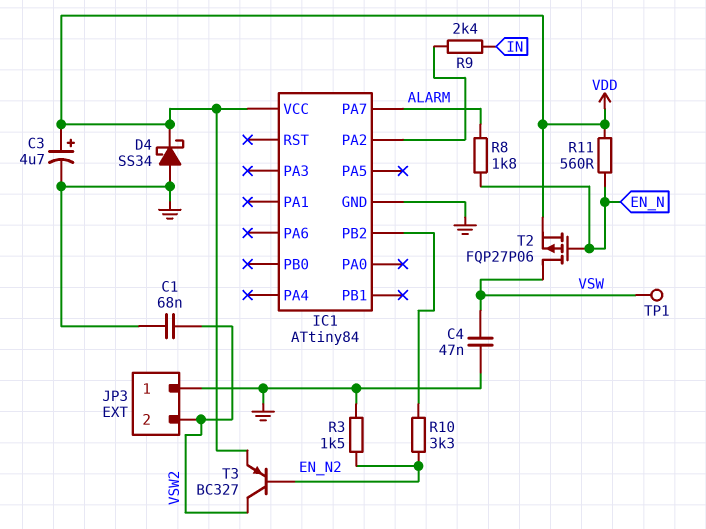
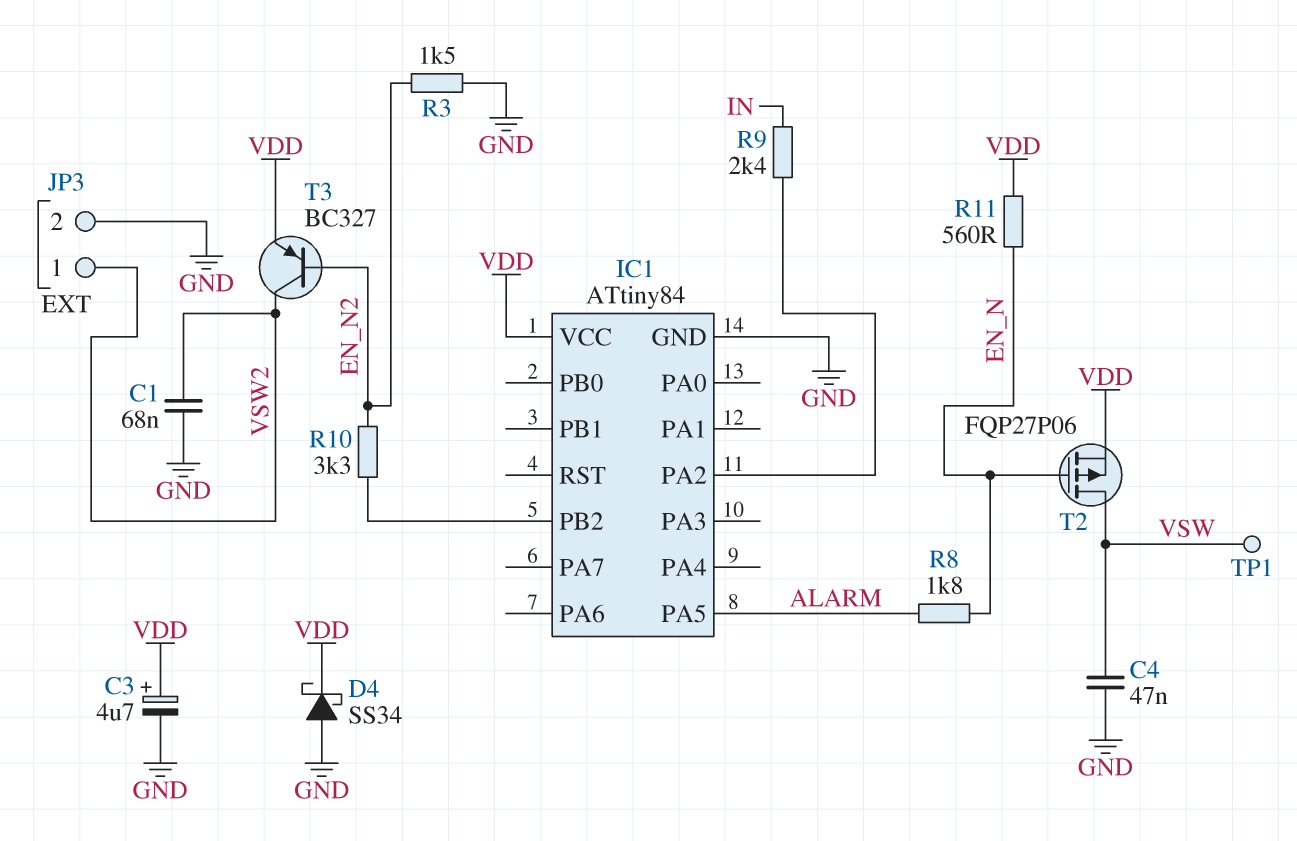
IC1 pin PA5: none -> ALARM
IC1 pin PA7: ALARM -> none
JP3 pin 1: GND -> VSW2
JP3 pin 2: VSW2 -> GND

